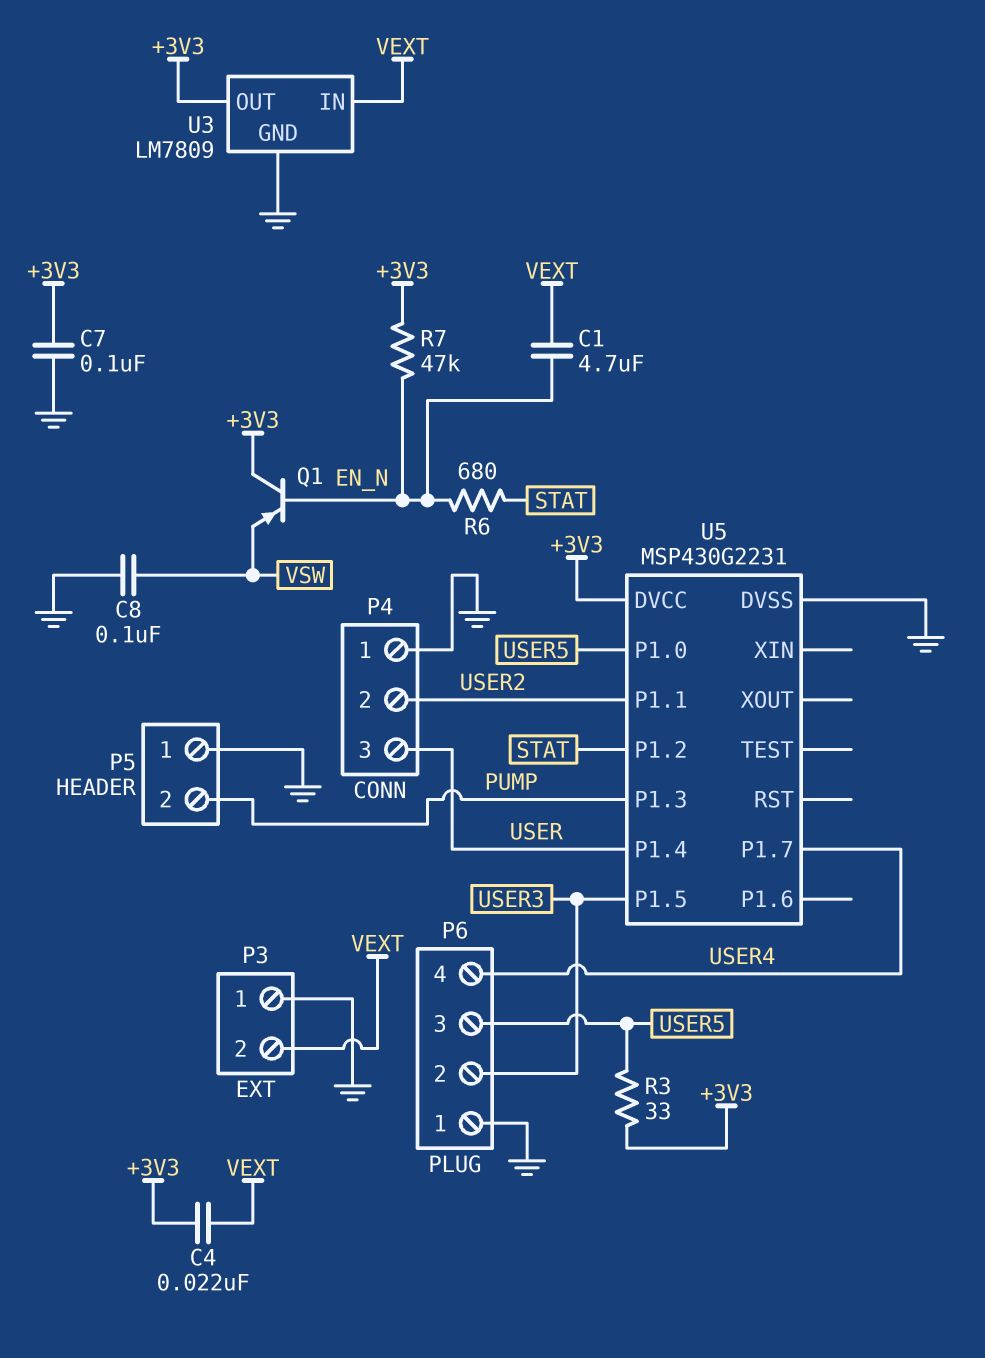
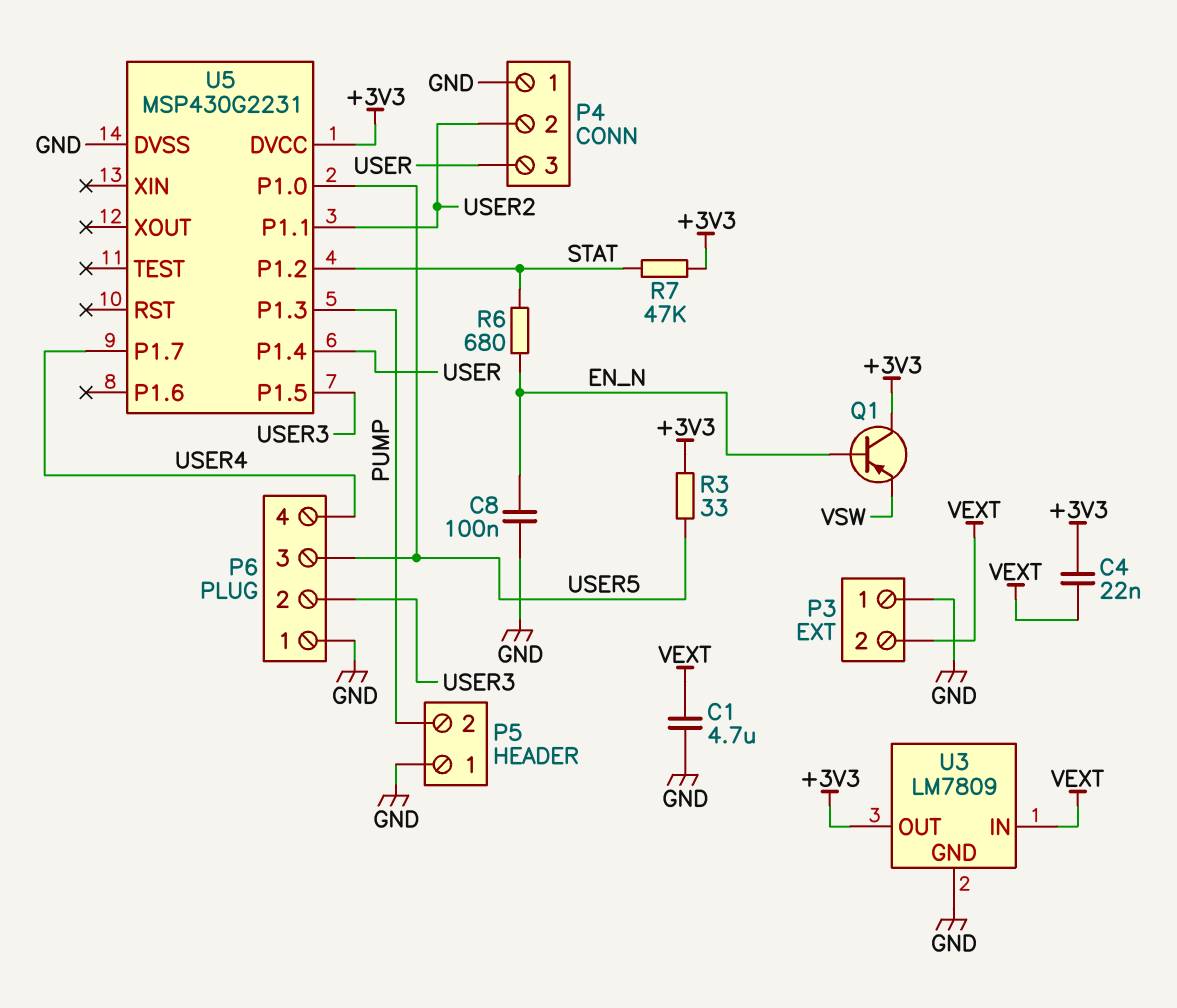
C1: 4.7uF (EN_N, VEXT) -> 4.7uF (GND, VEXT)
C7: 100nF (+3V3, GND) -> none
C8: 100nF (GND, VSW) -> 100nF (EN_N, GND)
R7: 47k (+3V3, EN_N) -> 47k (+3V3, STAT)

